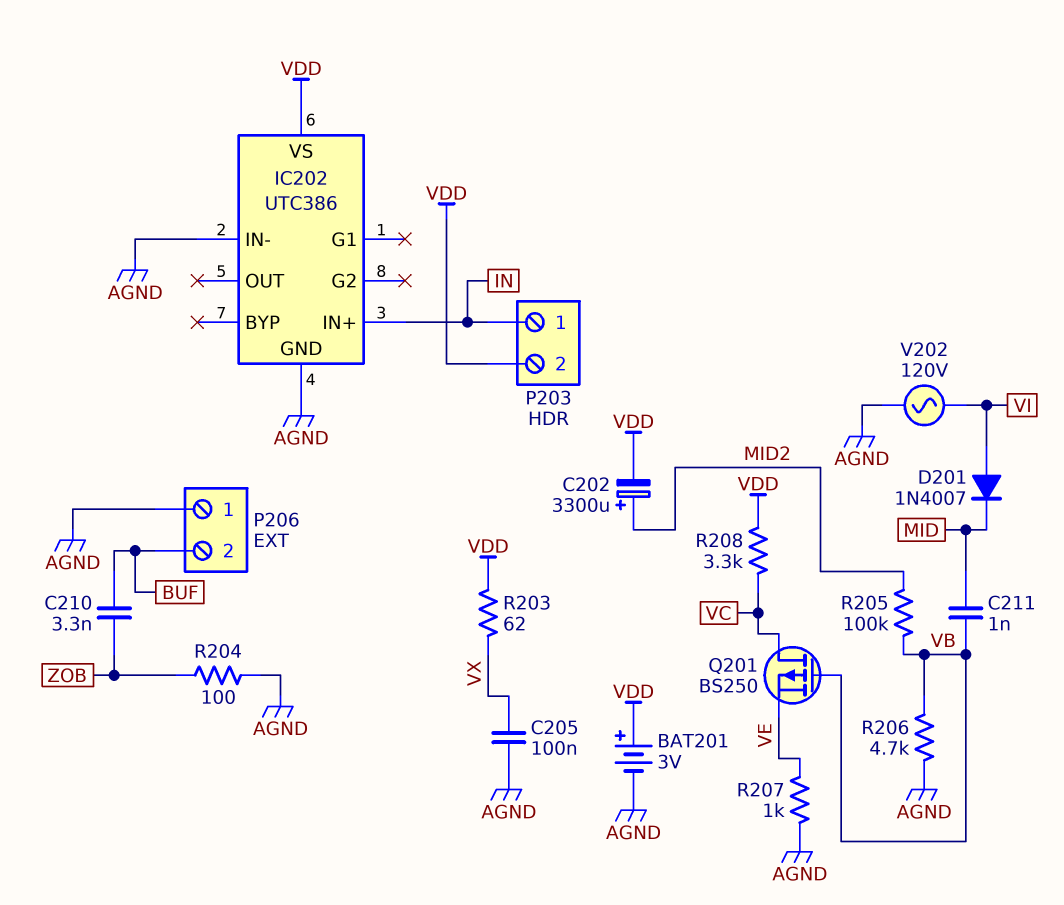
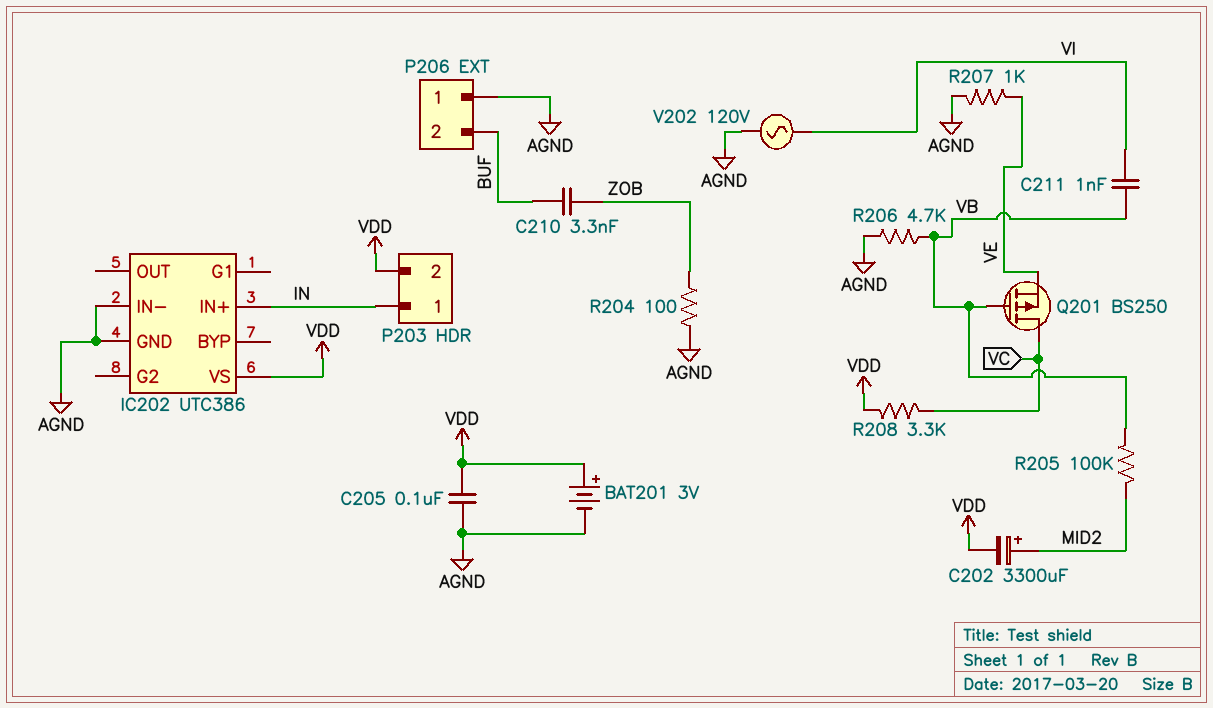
C205: 100nF (AGND, VX) -> 100nF (AGND, VDD)
C211: 1nF (MID, VB) -> 1nF (VB, VI)
D201: diode 1N4007 (A VI, K MID) -> none
R203: 62 (VDD, VX) -> none

